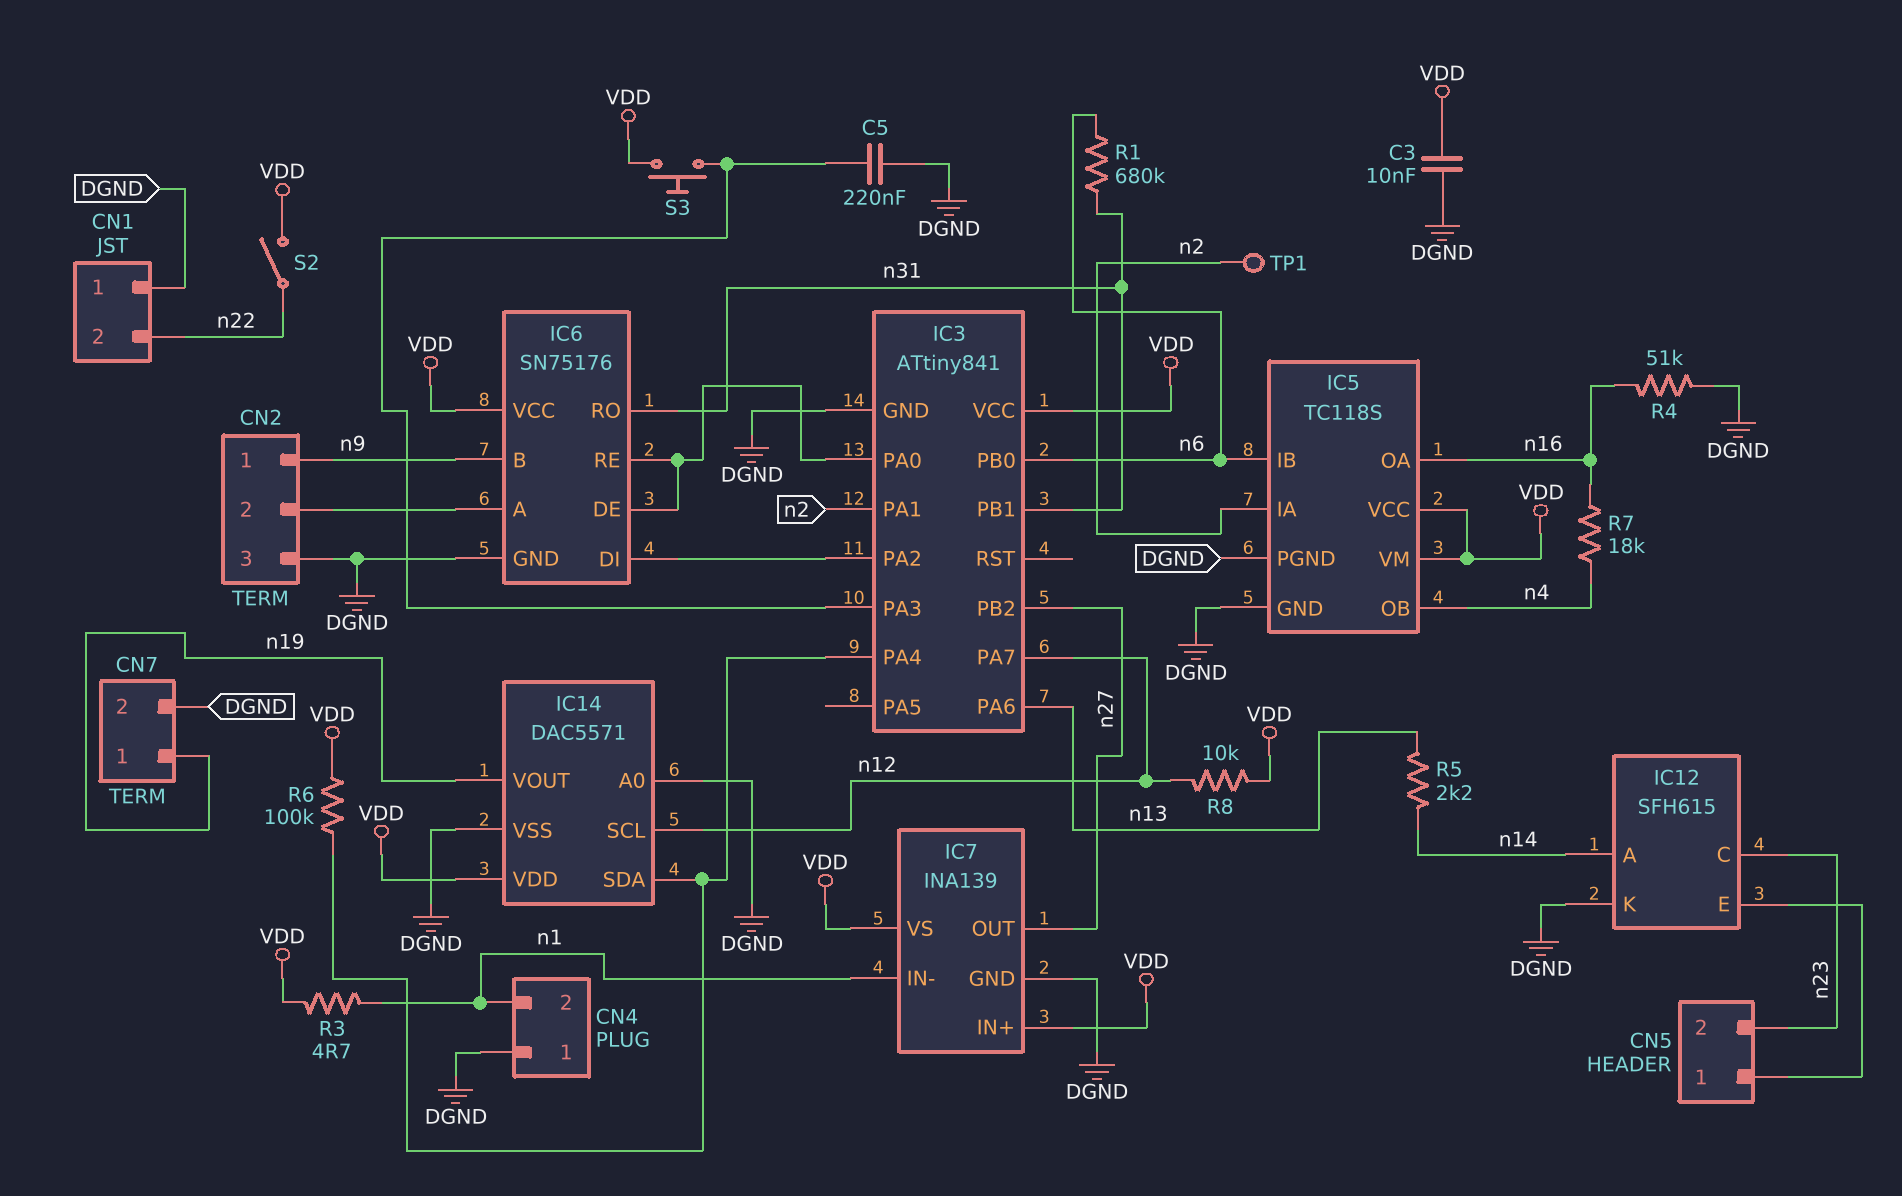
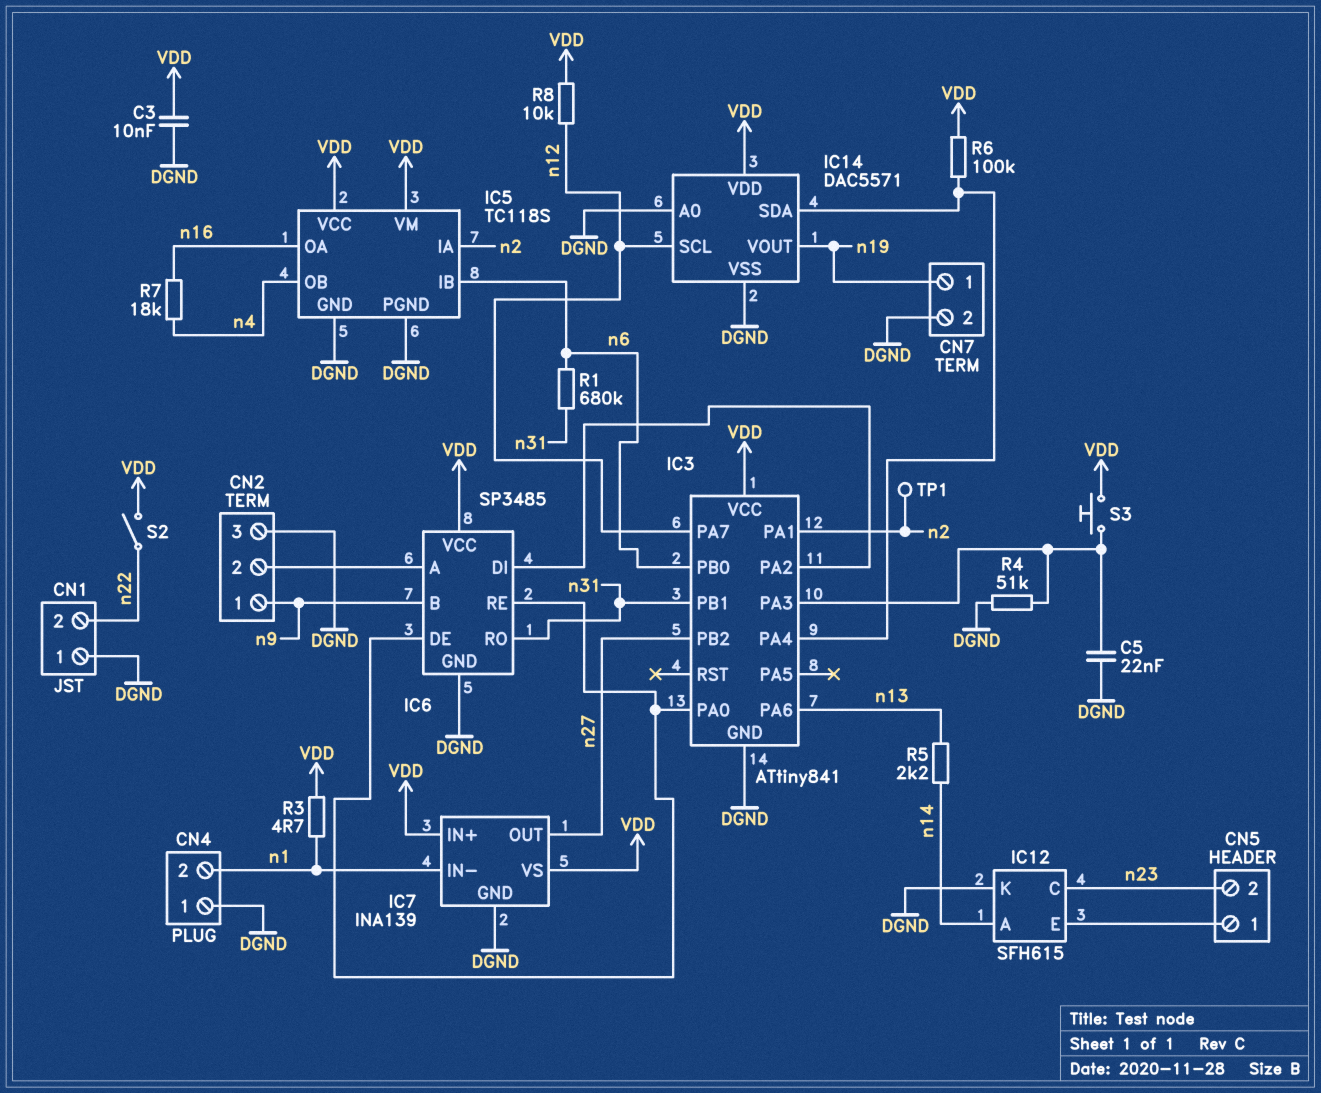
C5: 220nF (DGND, IC3/PA3) -> 22nF (DGND, IC3/PA3)
IC6: SN75176 -> SP3485
R4: 51k (DGND, n16) -> 51k (DGND, IC3/PA3)

